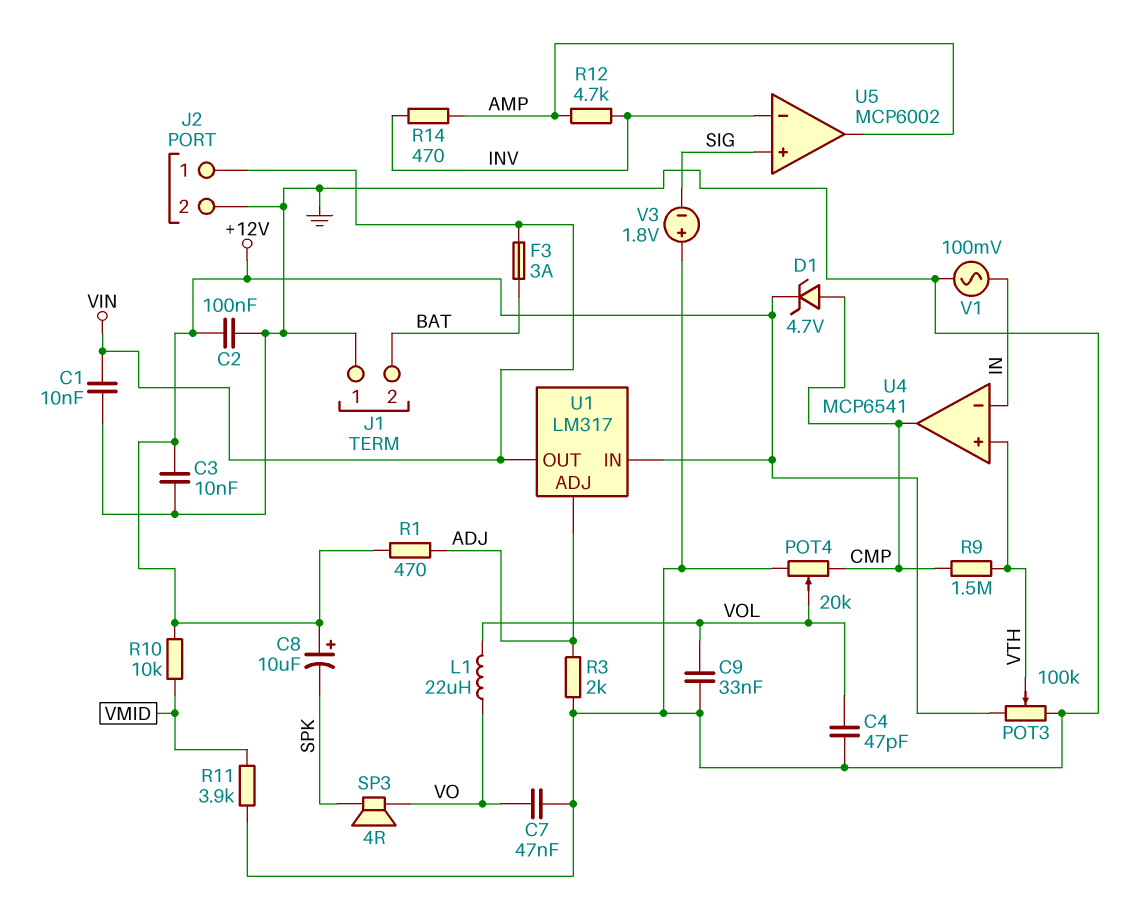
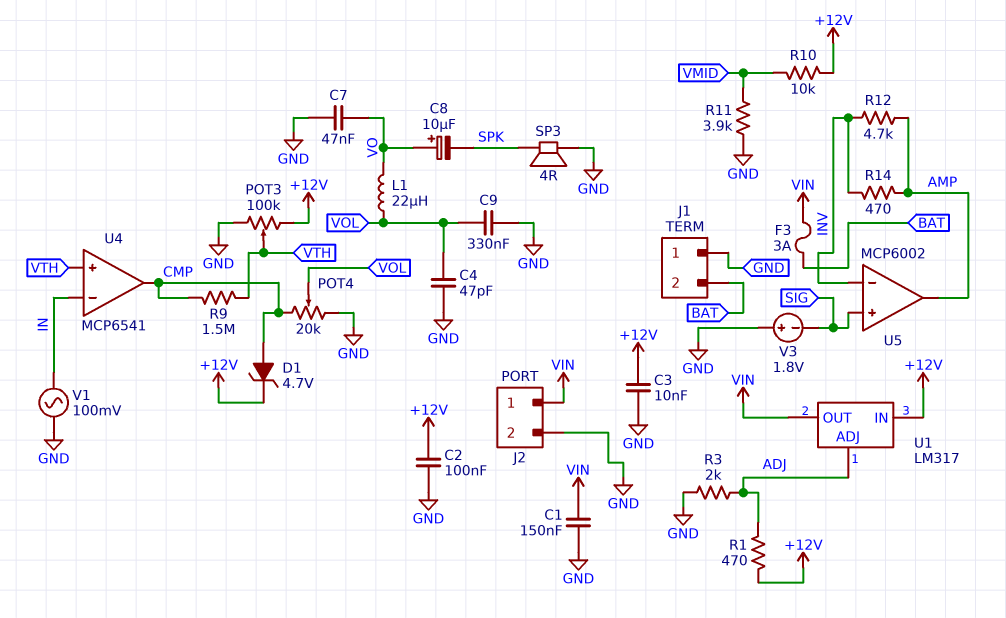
C1: 10nF (GND, VIN) -> 150nF (GND, VIN)
C8: 10uF (plus +12V, minus SPK) -> 10uF (plus VO, minus SPK)
C9: 33nF (GND, VOL) -> 330nF (GND, VOL)
SP3: speaker 4R (SPK, VO) -> speaker 4R (GND, SPK)

